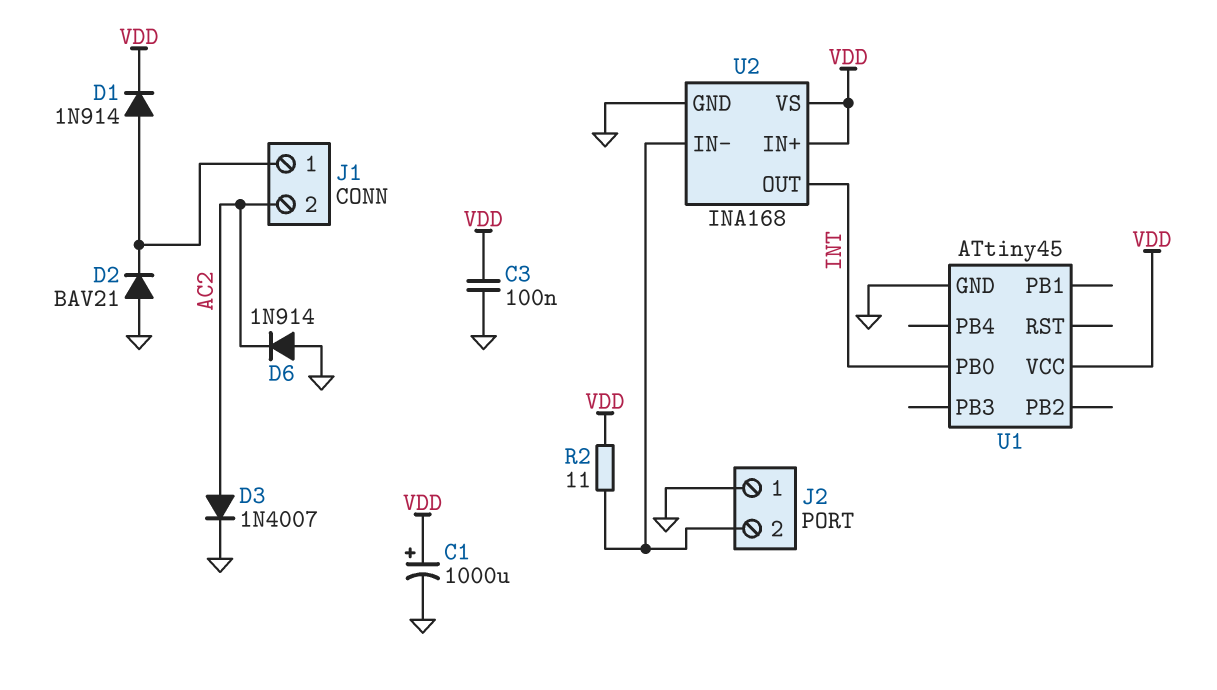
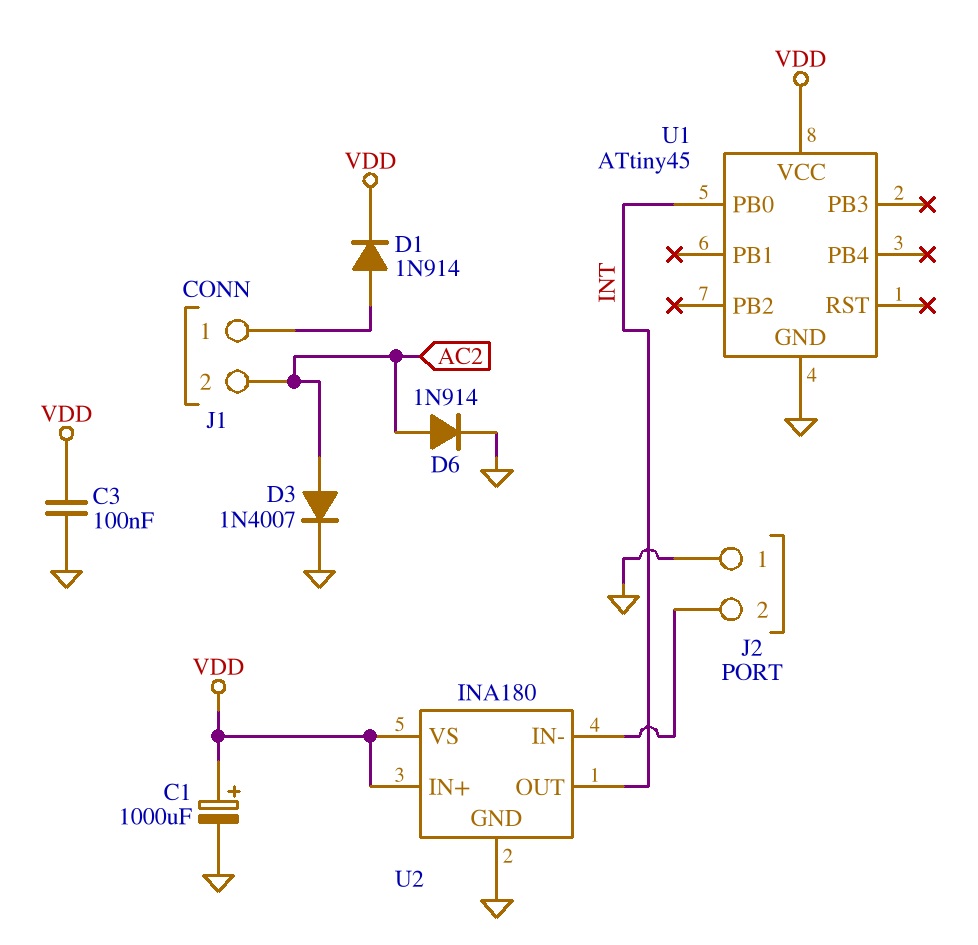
D2: diode BAV21 (A GND, K J1/1) -> none
D6: diode 1N914 (A GND, K AC2) -> diode 1N914 (A AC2, K GND)
R2: 11 (J2/2, VDD) -> none
U2: INA168 -> INA180

